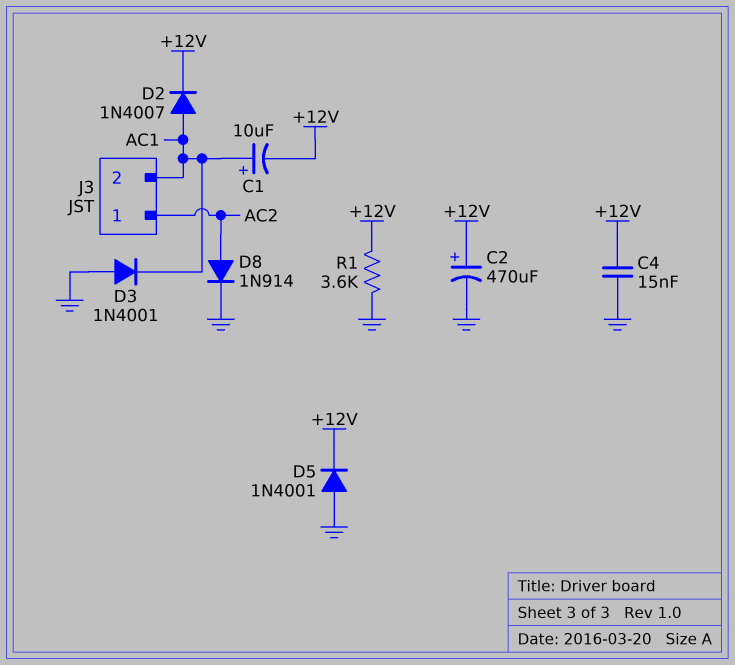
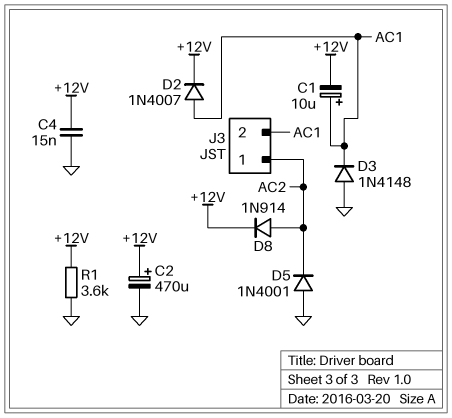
D3: diode 1N4001 (A GND, K AC1) -> diode 1N4148 (A GND, K AC1)
D5: diode 1N4001 (A GND, K +12V) -> diode 1N4001 (A GND, K AC2)
D8: diode 1N914 (A AC2, K GND) -> diode 1N914 (A AC2, K +12V)

